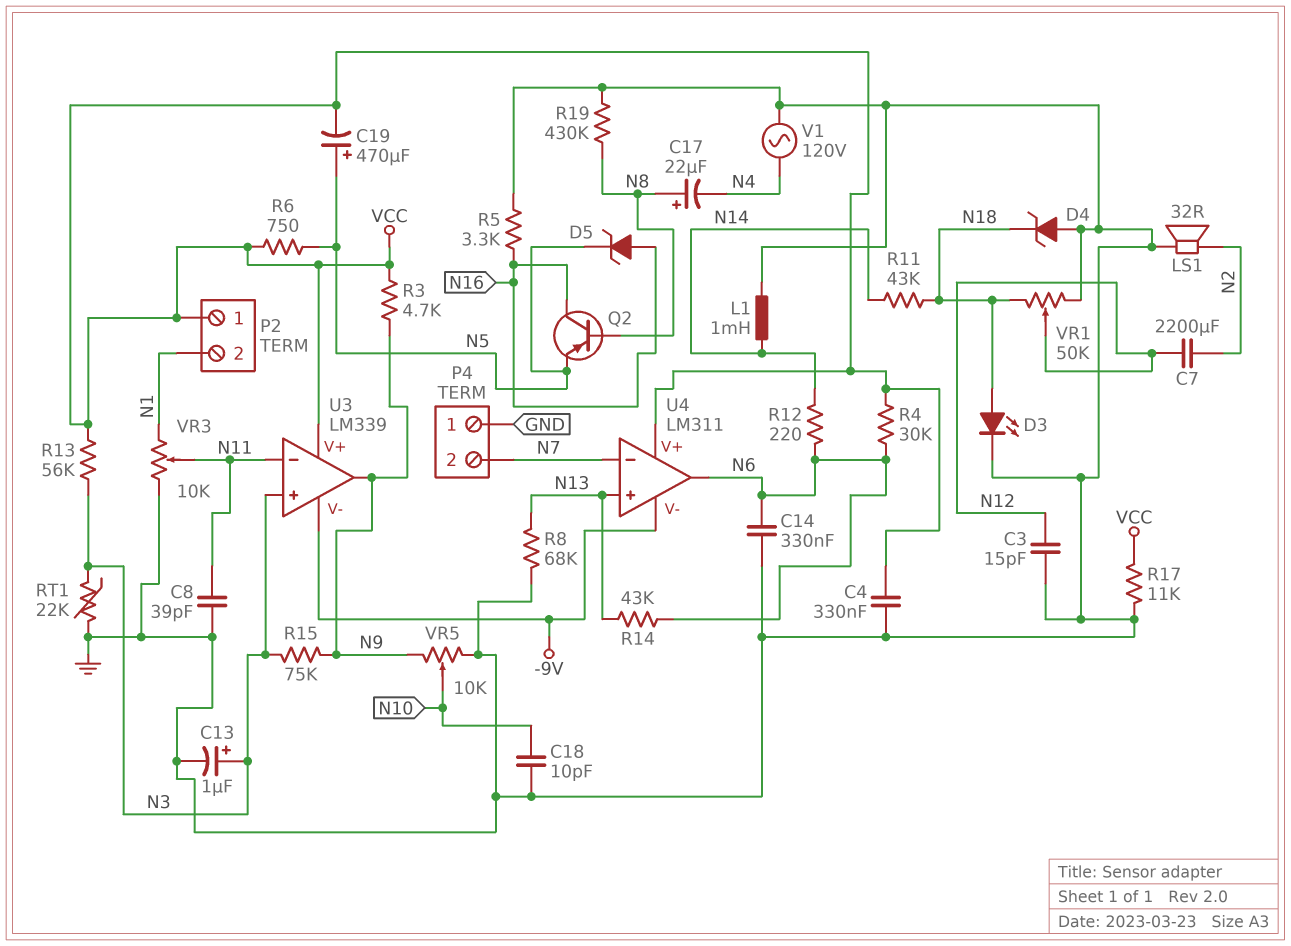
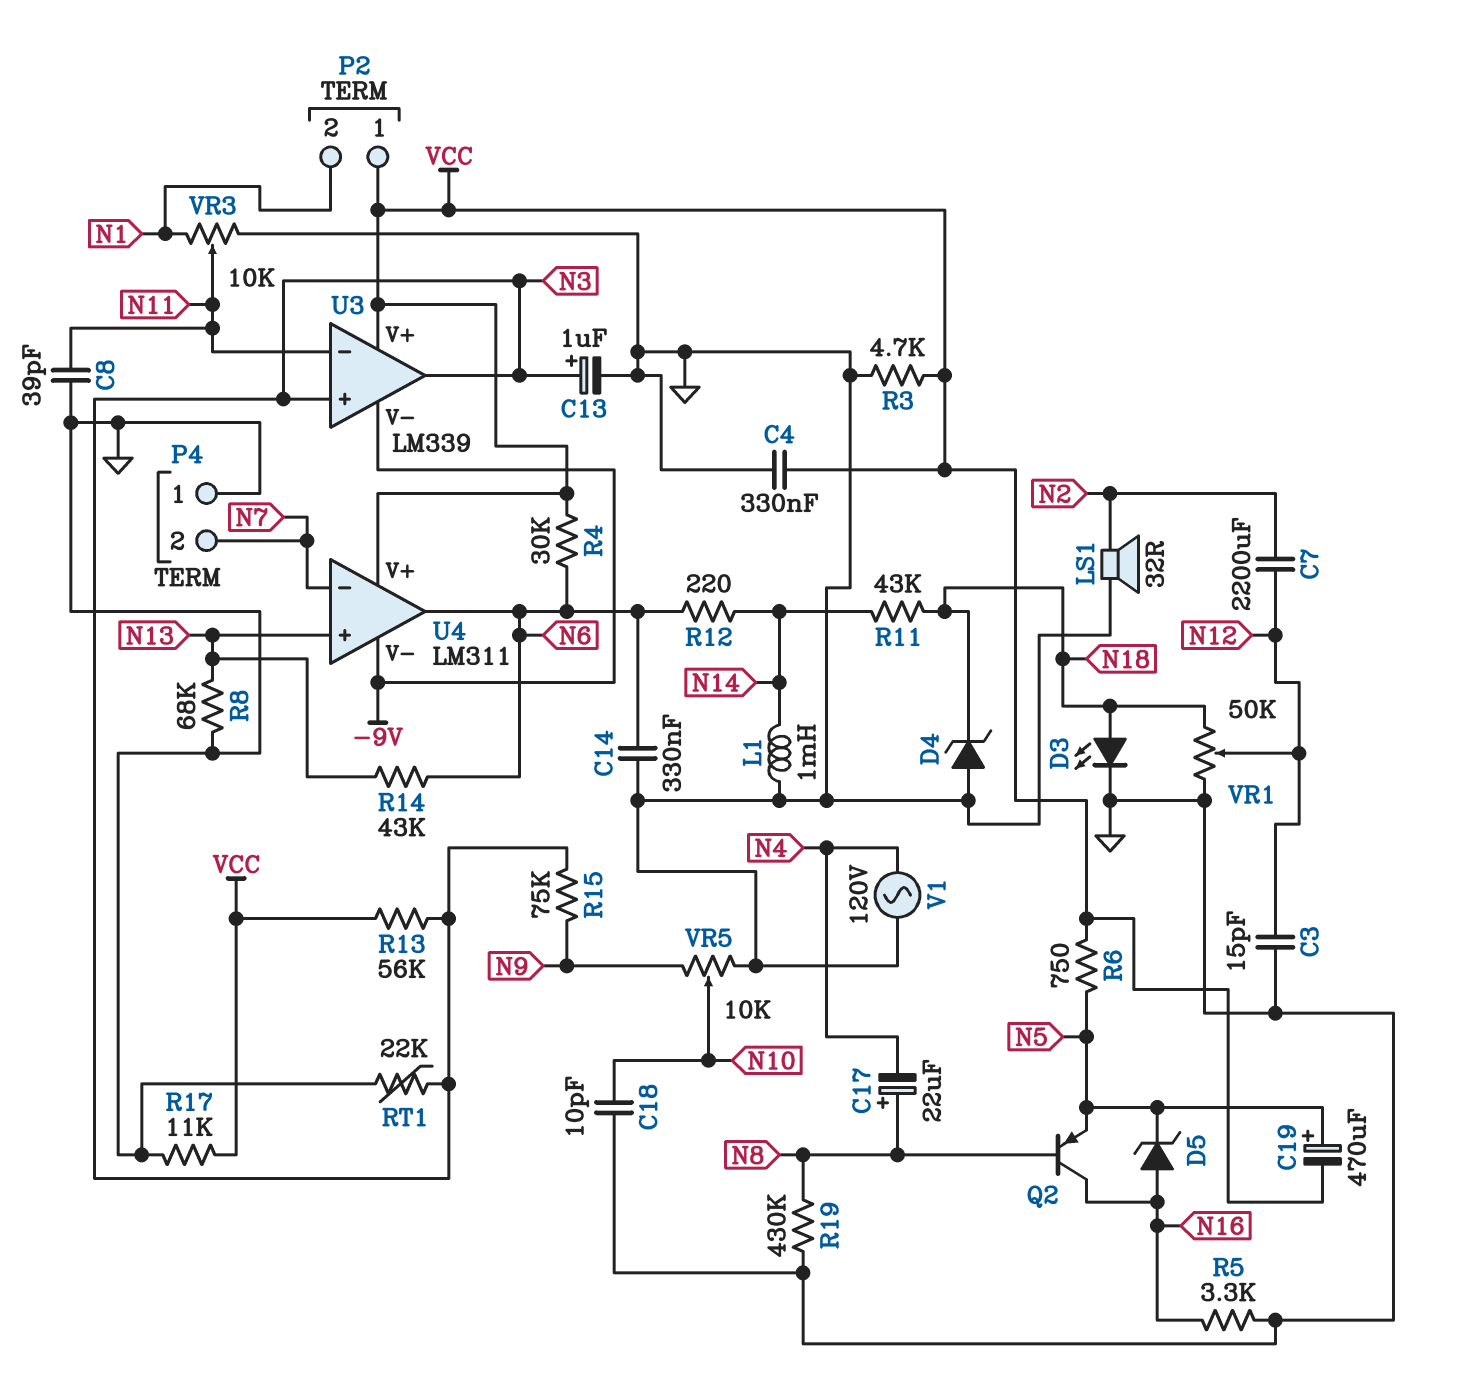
R3: 4.7k (N9, VCC) -> 4.7k (GND, VCC)
U3 pin out: N9 -> N3

